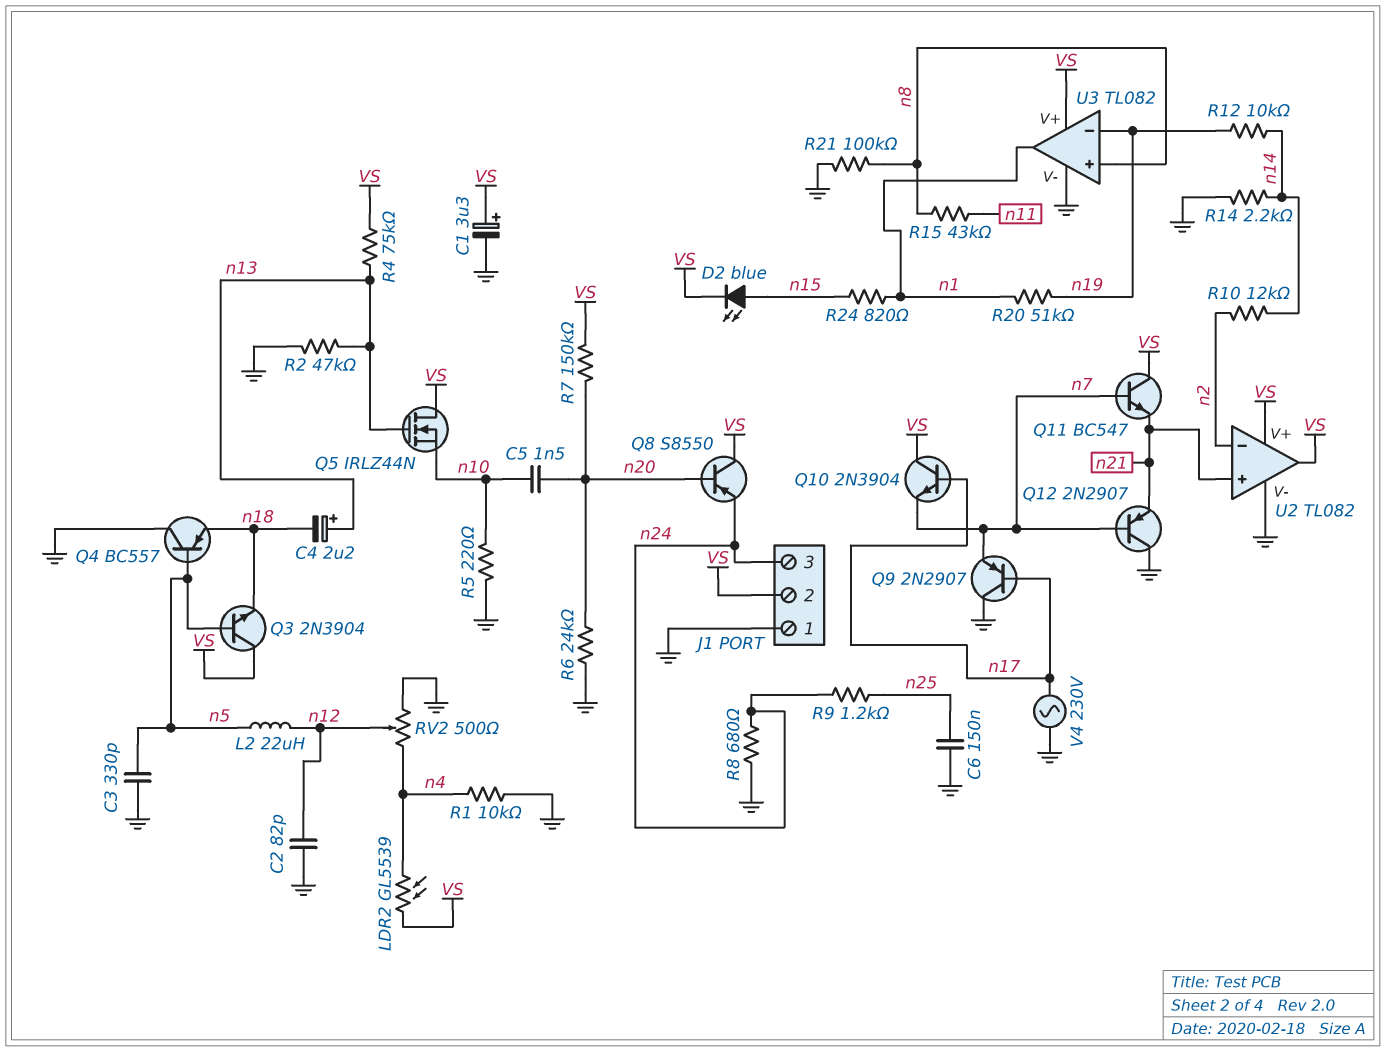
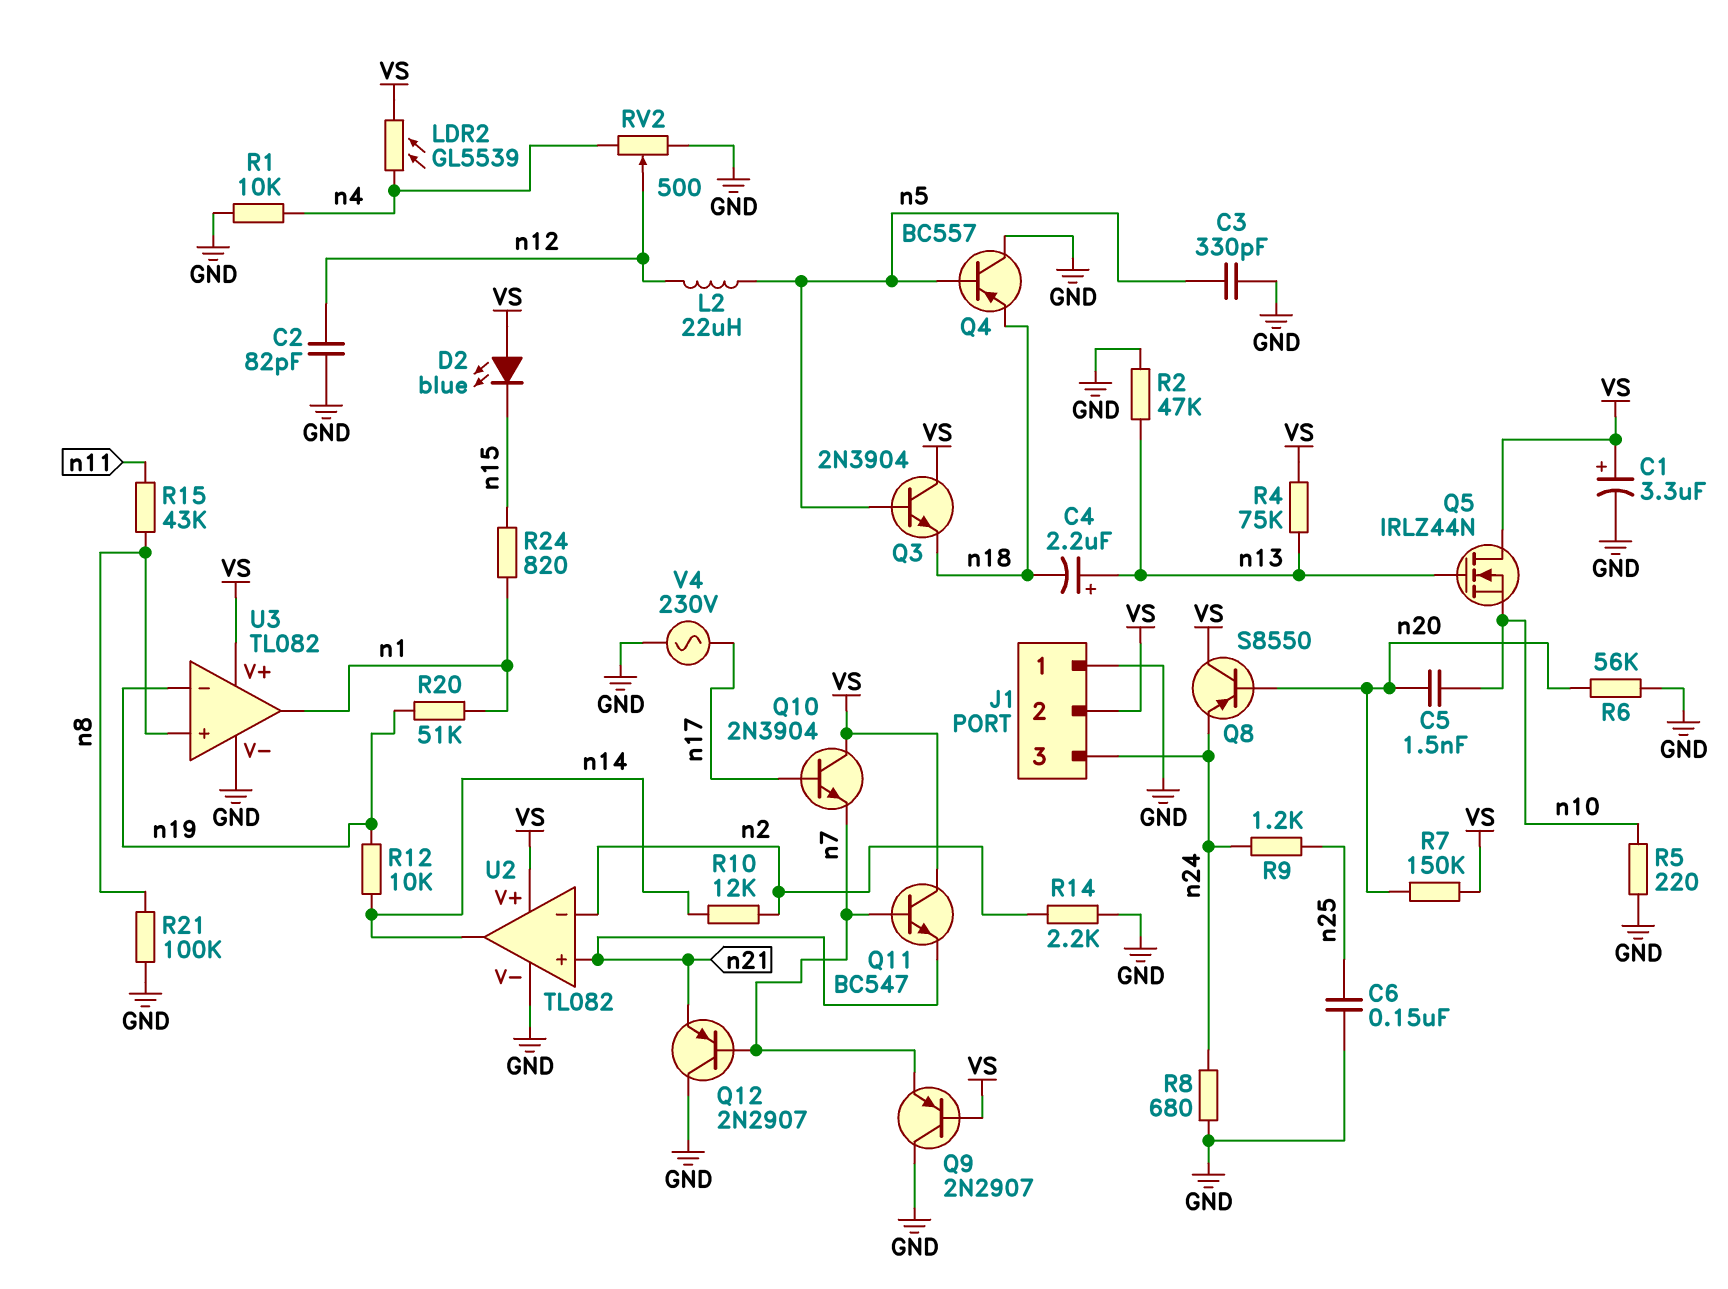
D2: LED blue (A n15, K VS) -> LED blue (A VS, K n15)
Q9: PNP 2N2907 (B n17, C GND, E n7) -> PNP 2N2907 (B VS, C GND, E n7)
R6: 24k (GND, n20) -> 56k (GND, n20)
R14: 2.2k (GND, n14) -> 2.2k (GND, n2)
U2 pin out: VS -> n14

